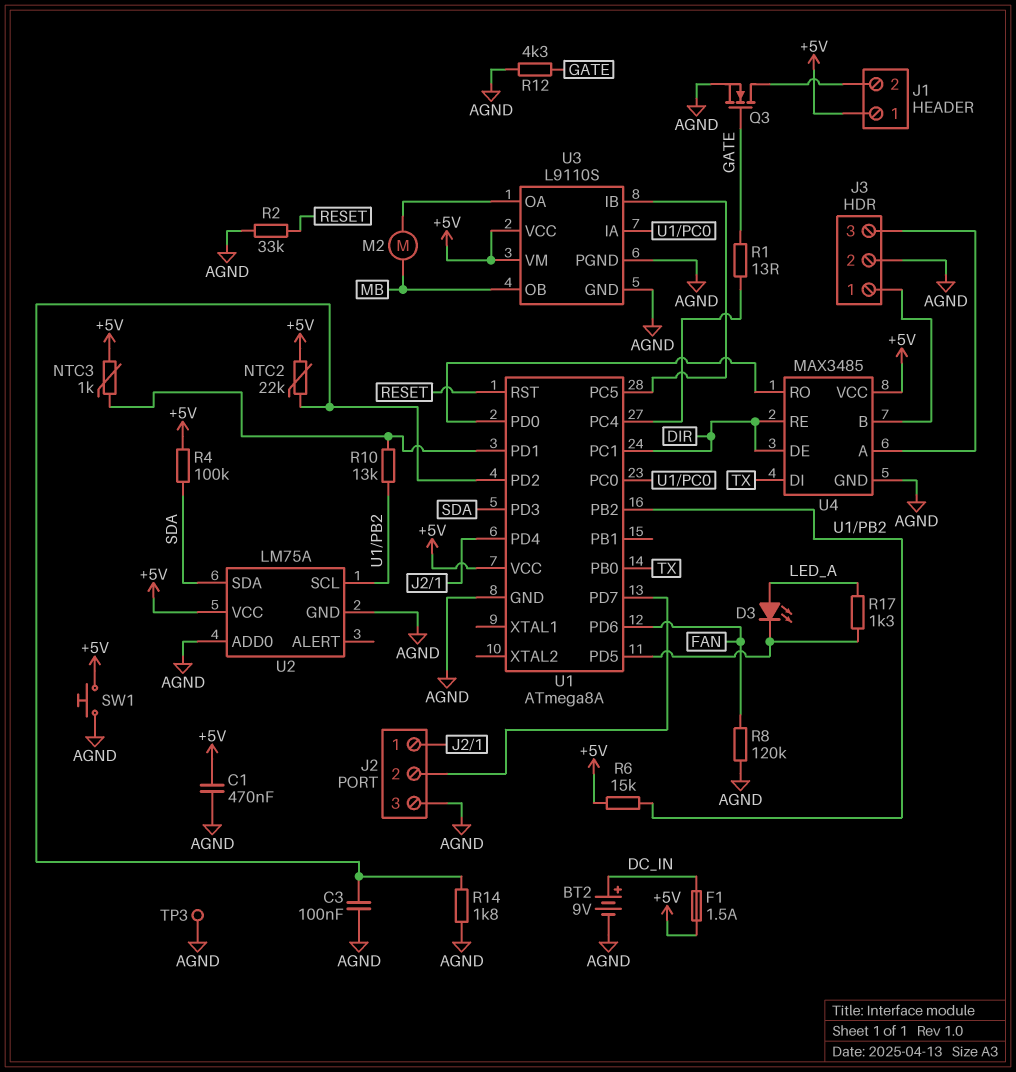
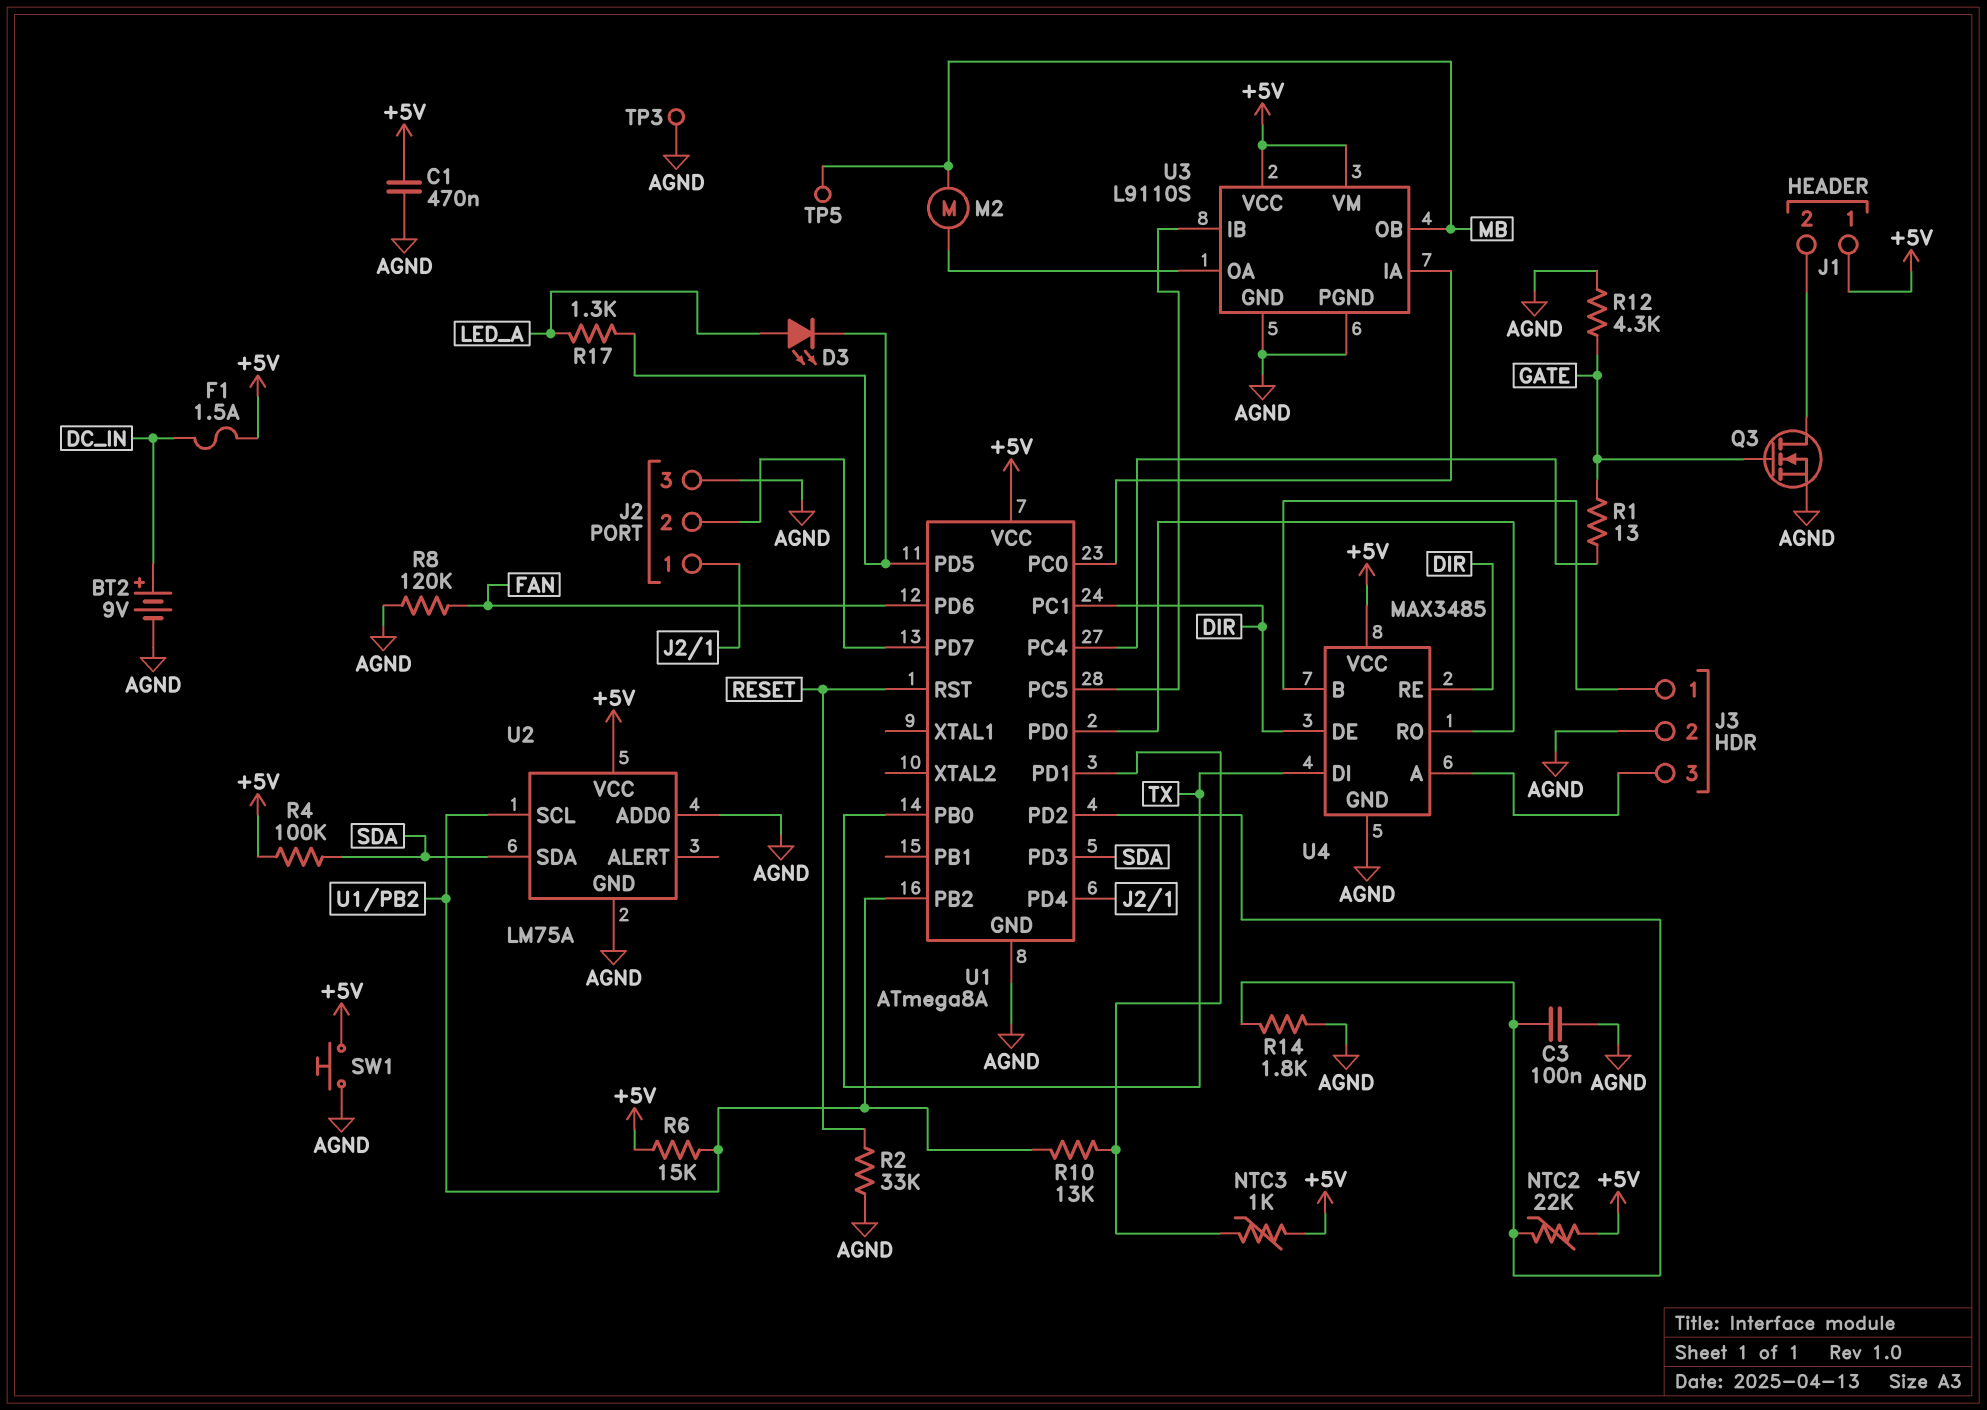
TP5: none -> test point (MB)

